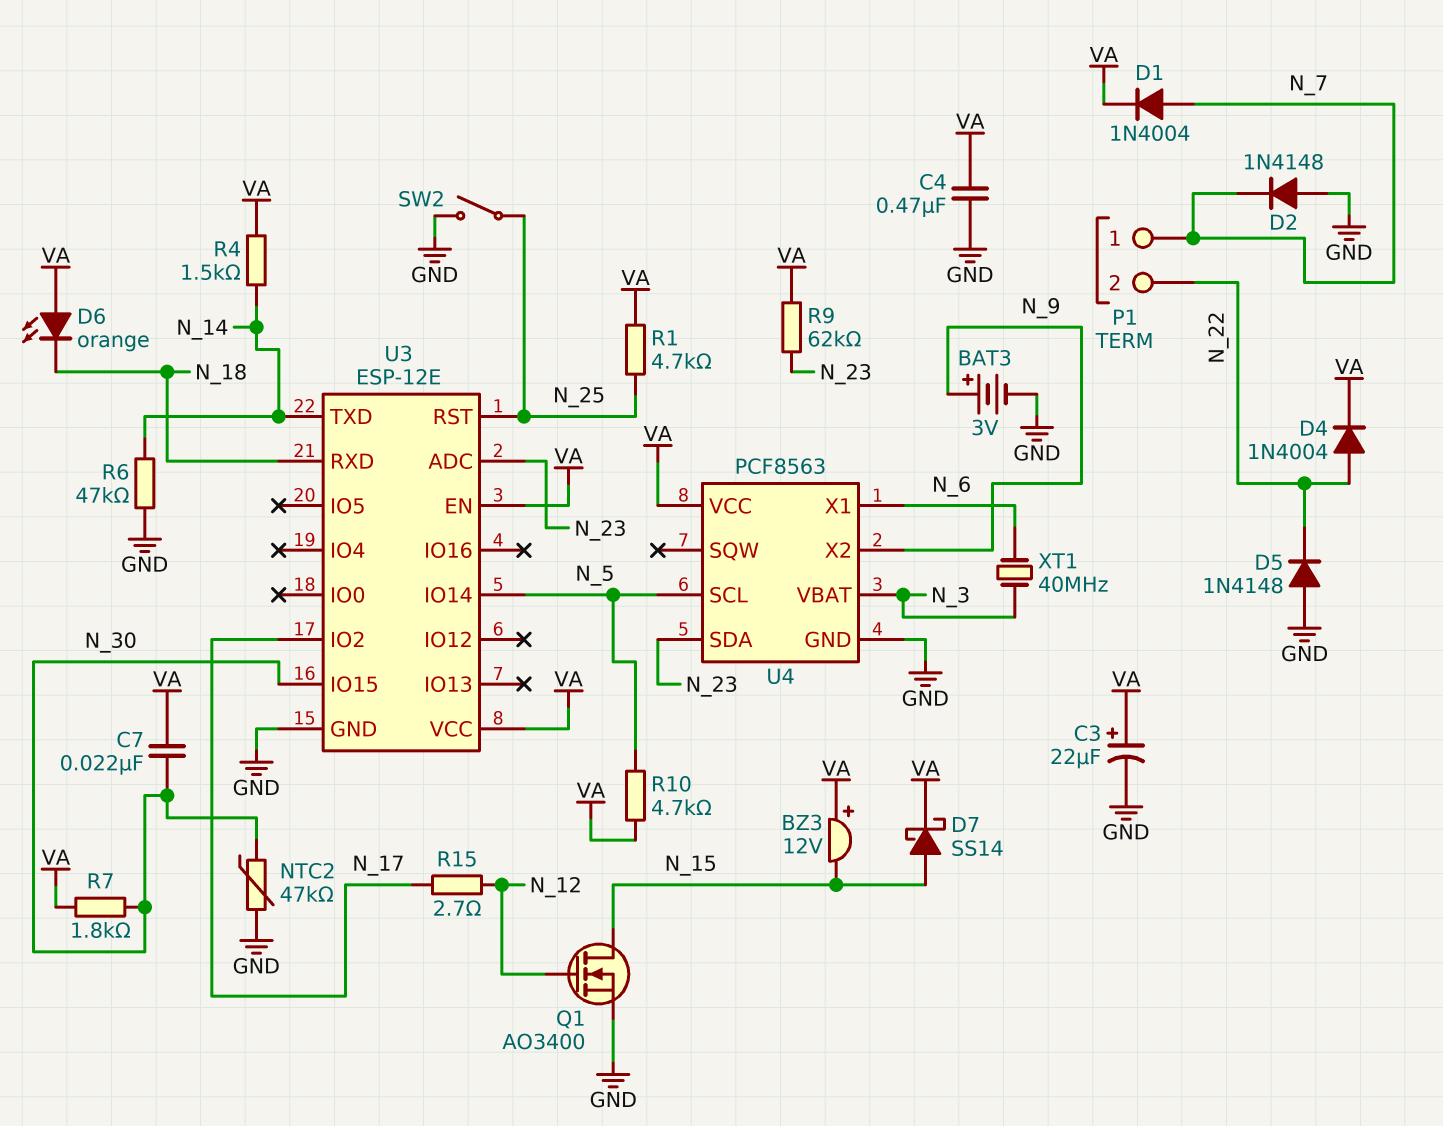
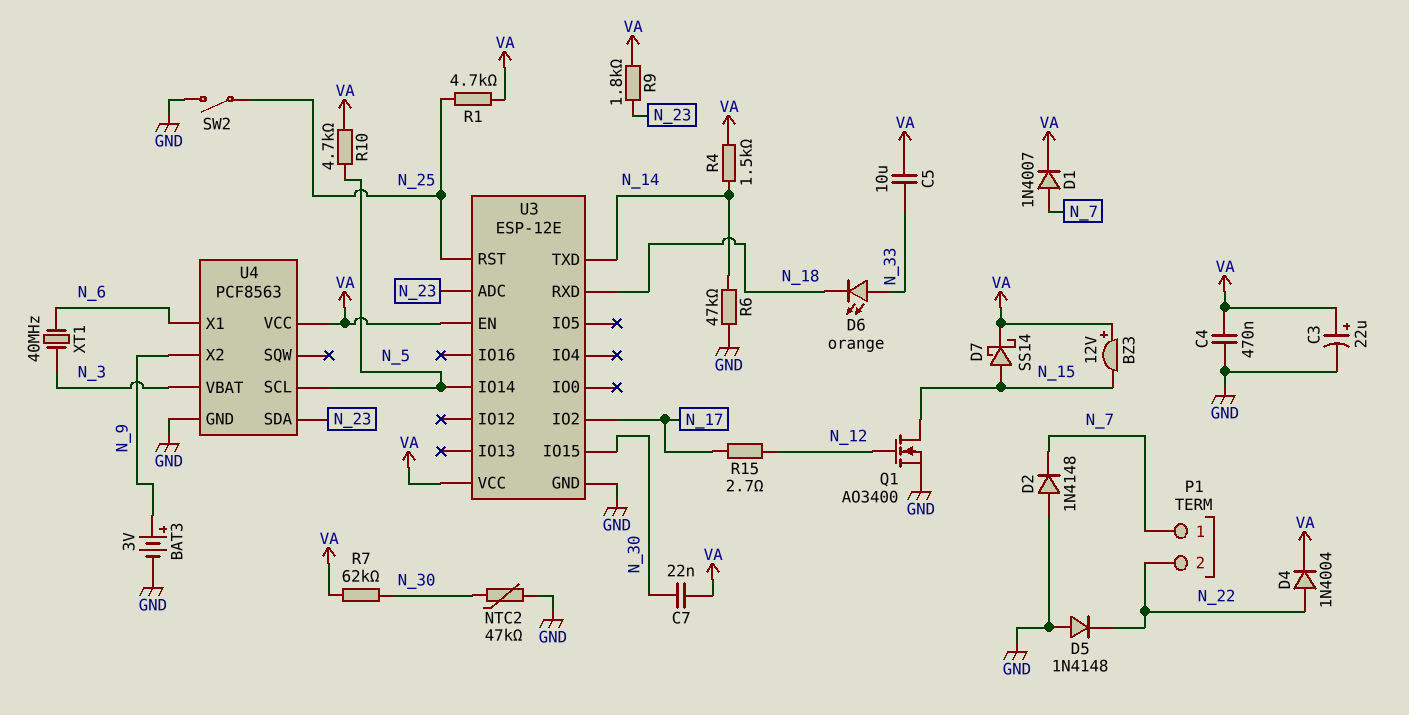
C5: none -> 10uF (N_33, VA)
D1: diode 1N4004 (A N_7, K VA) -> diode 1N4007 (A N_7, K VA)
D6: LED orange (A VA, K N_18) -> LED orange (A N_33, K N_18)
R7: 1.8k (N_30, VA) -> 62k (N_30, VA)
R9: 62k (N_23, VA) -> 1.8k (N_23, VA)

